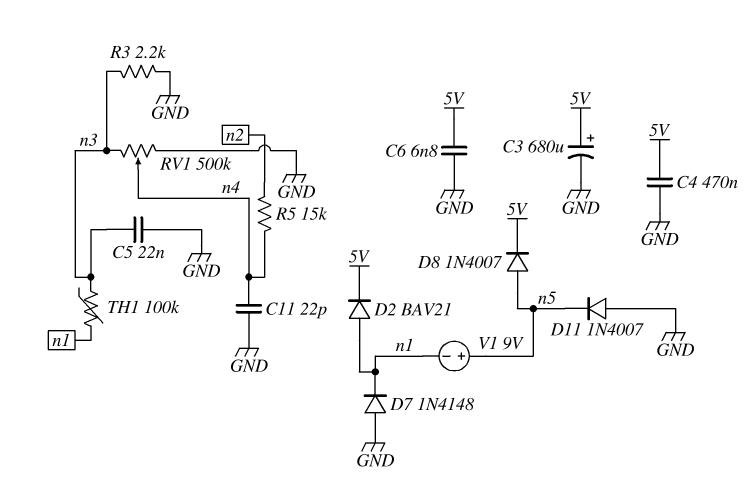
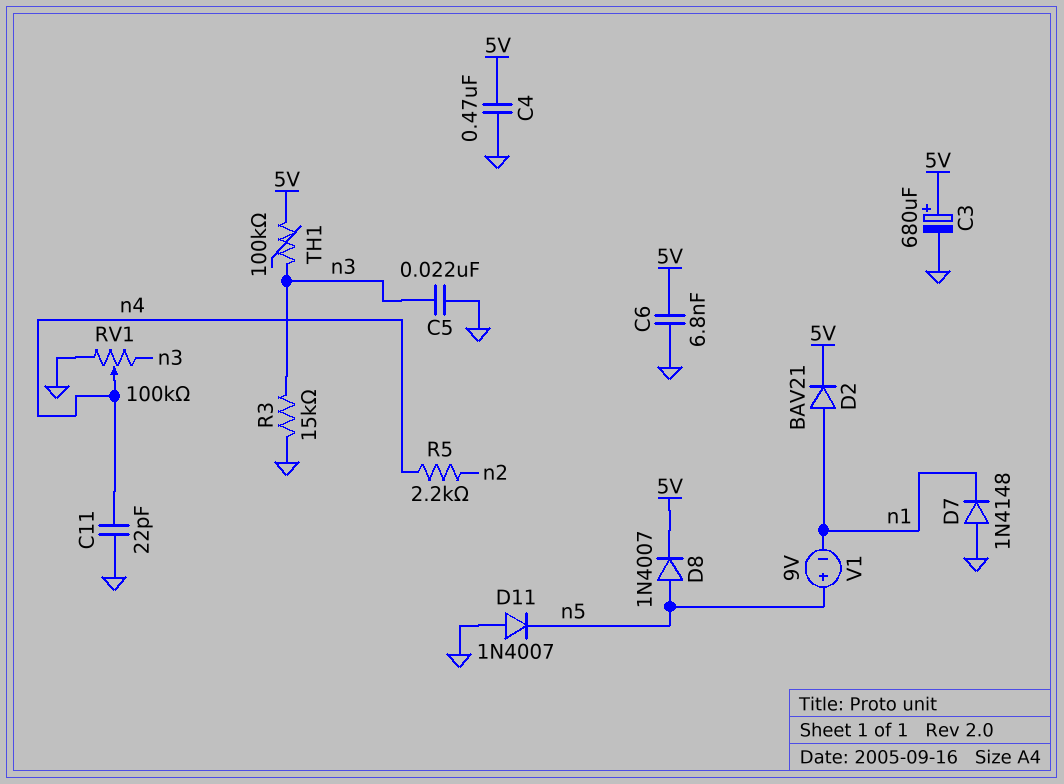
R3: 2.2k (GND, n3) -> 15k (GND, n3)
R5: 15k (n2, n4) -> 2.2k (n2, n4)
RV1: 500k (GND, n3, wiper n4) -> 100k (GND, n3, wiper n4)
TH1: 100k (n1, n3) -> 100k (5V, n3)

